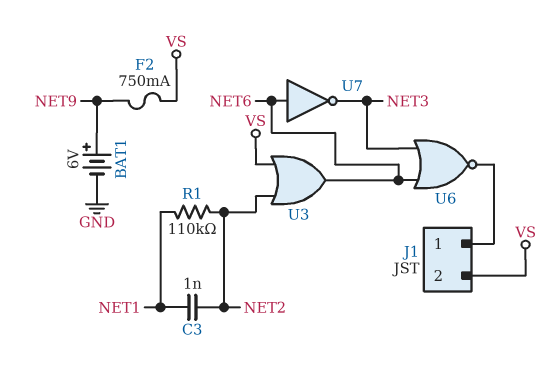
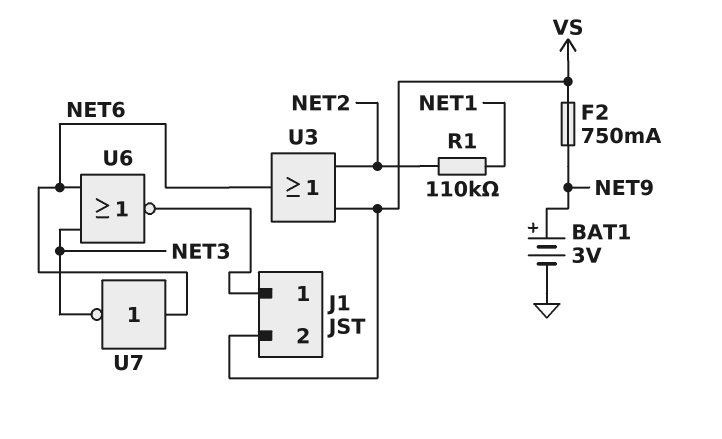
BAT1: 6V (plus NET9, minus GND) -> 3V (plus NET9, minus GND)
C3: 1nF (NET1, NET2) -> none

